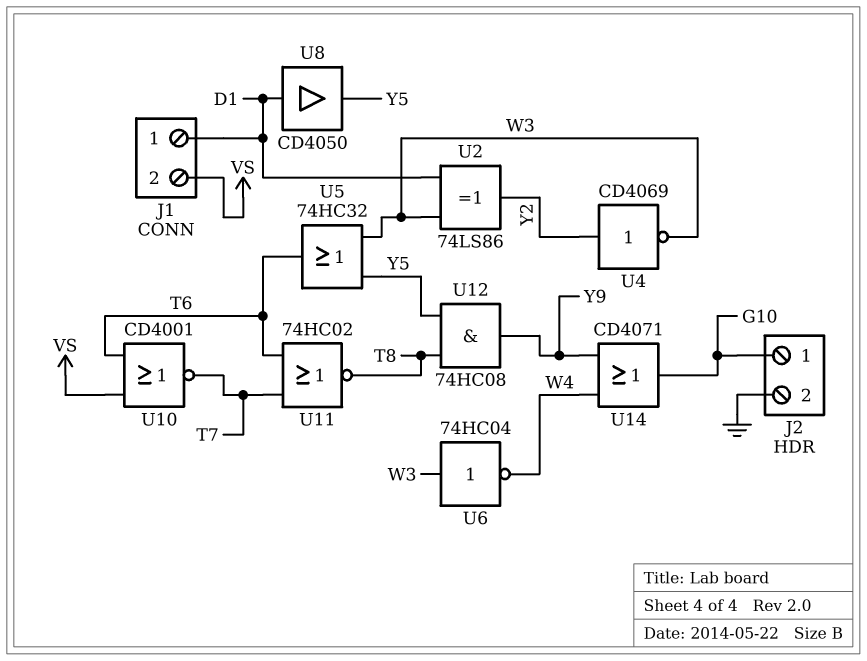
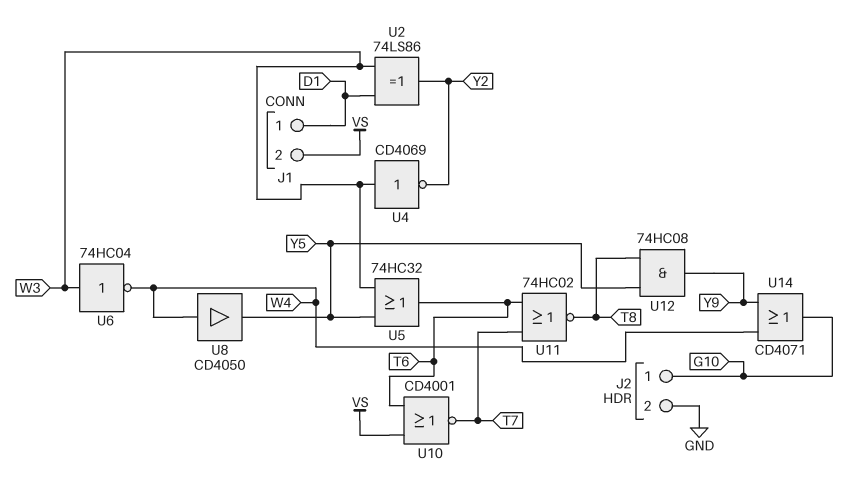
U4: NOT CD4069 (in Y2, out W3) -> NOT CD4069 (in W3, out Y2)
U8: buffer CD4050 (in D1, out Y5) -> buffer CD4050 (in W4, out Y5)

